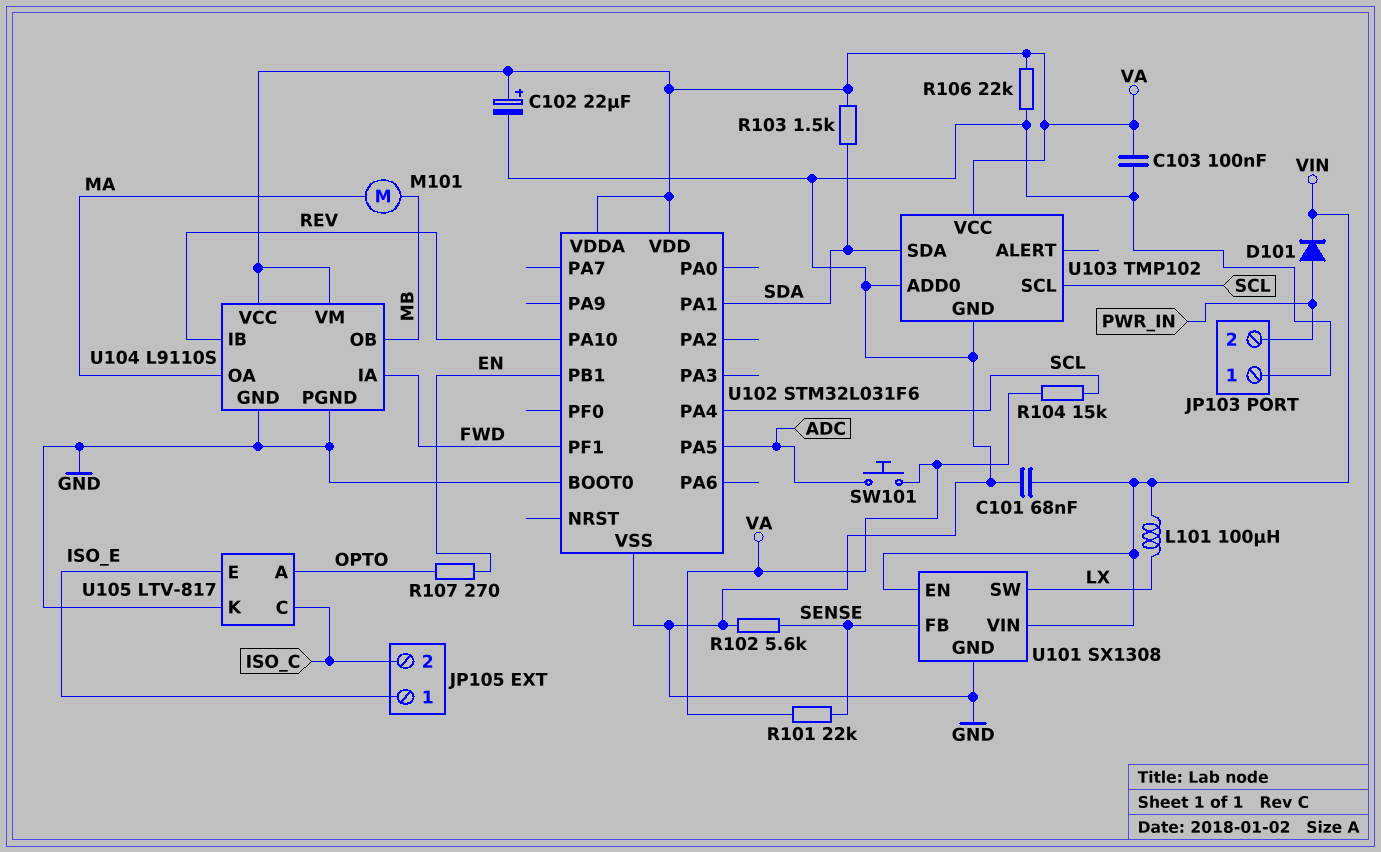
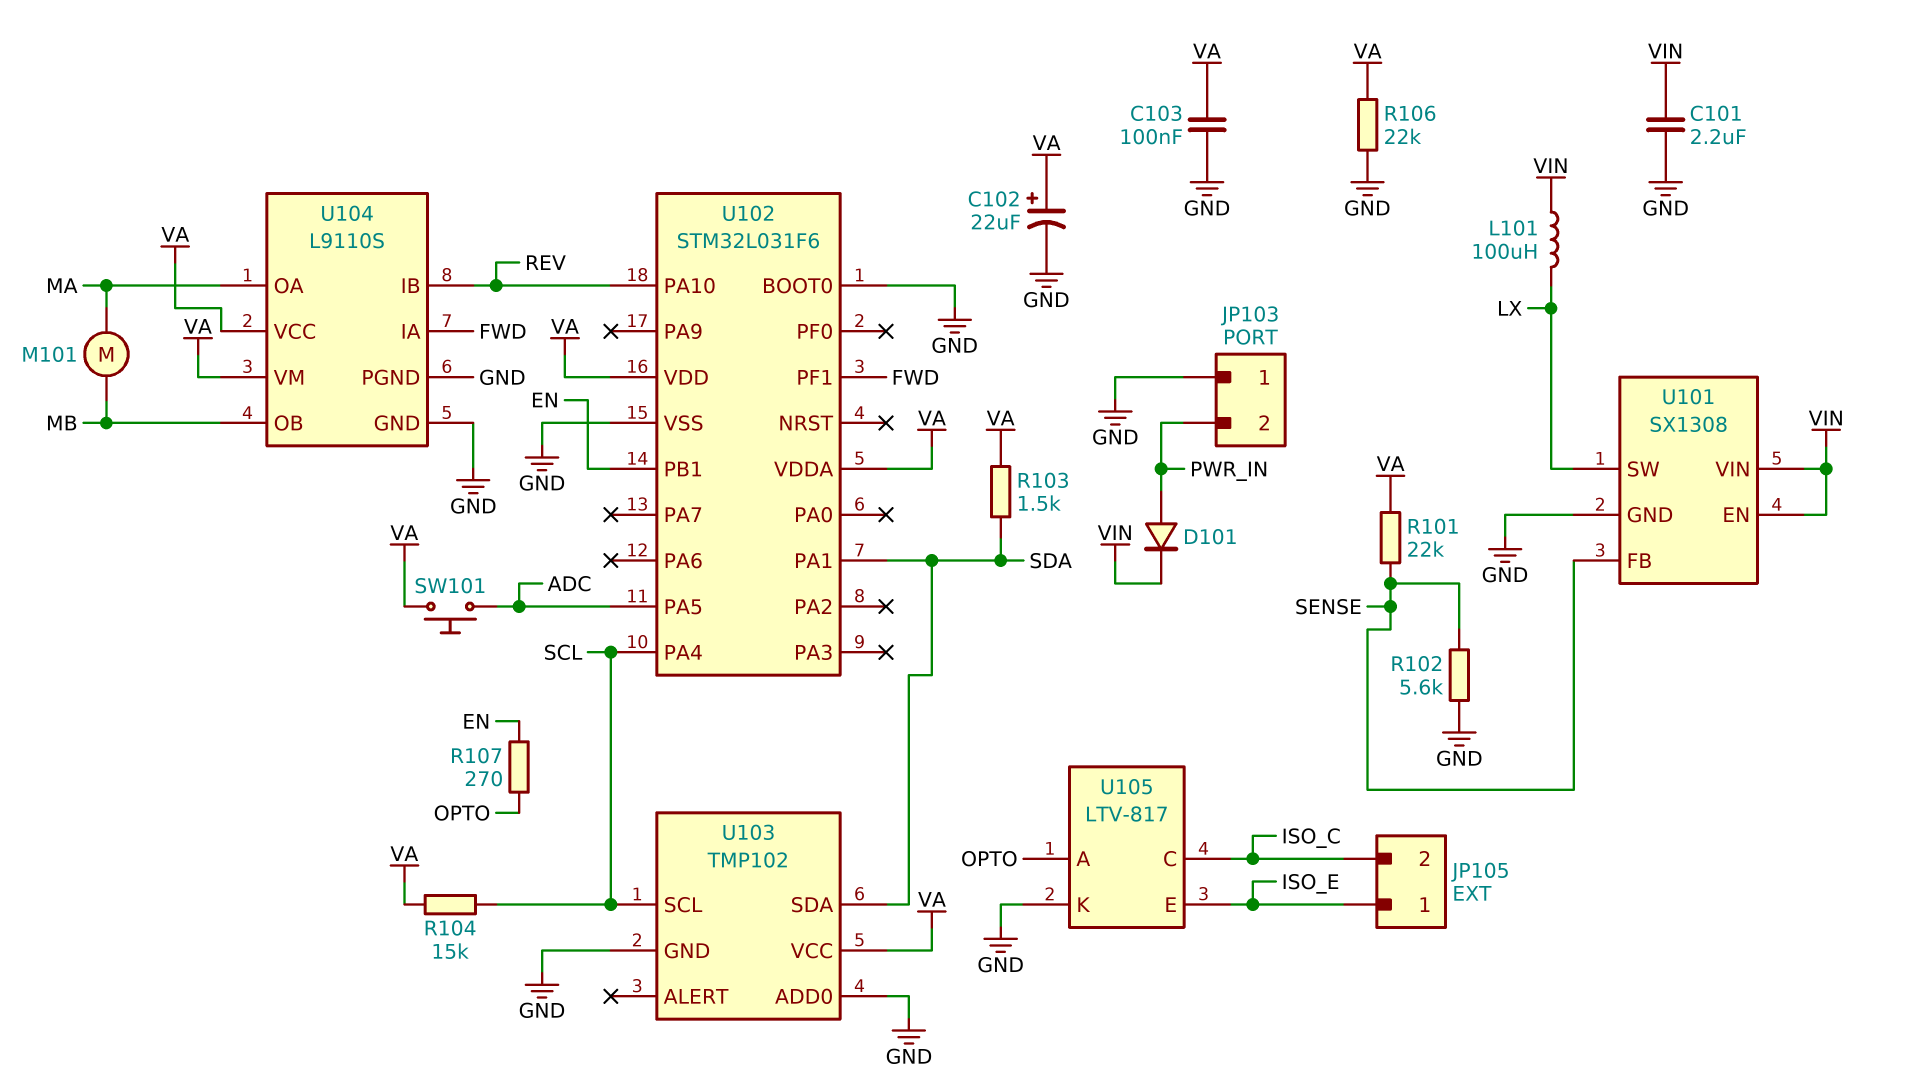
C101: 68nF (GND, VIN) -> 2.2uF (GND, VIN)

